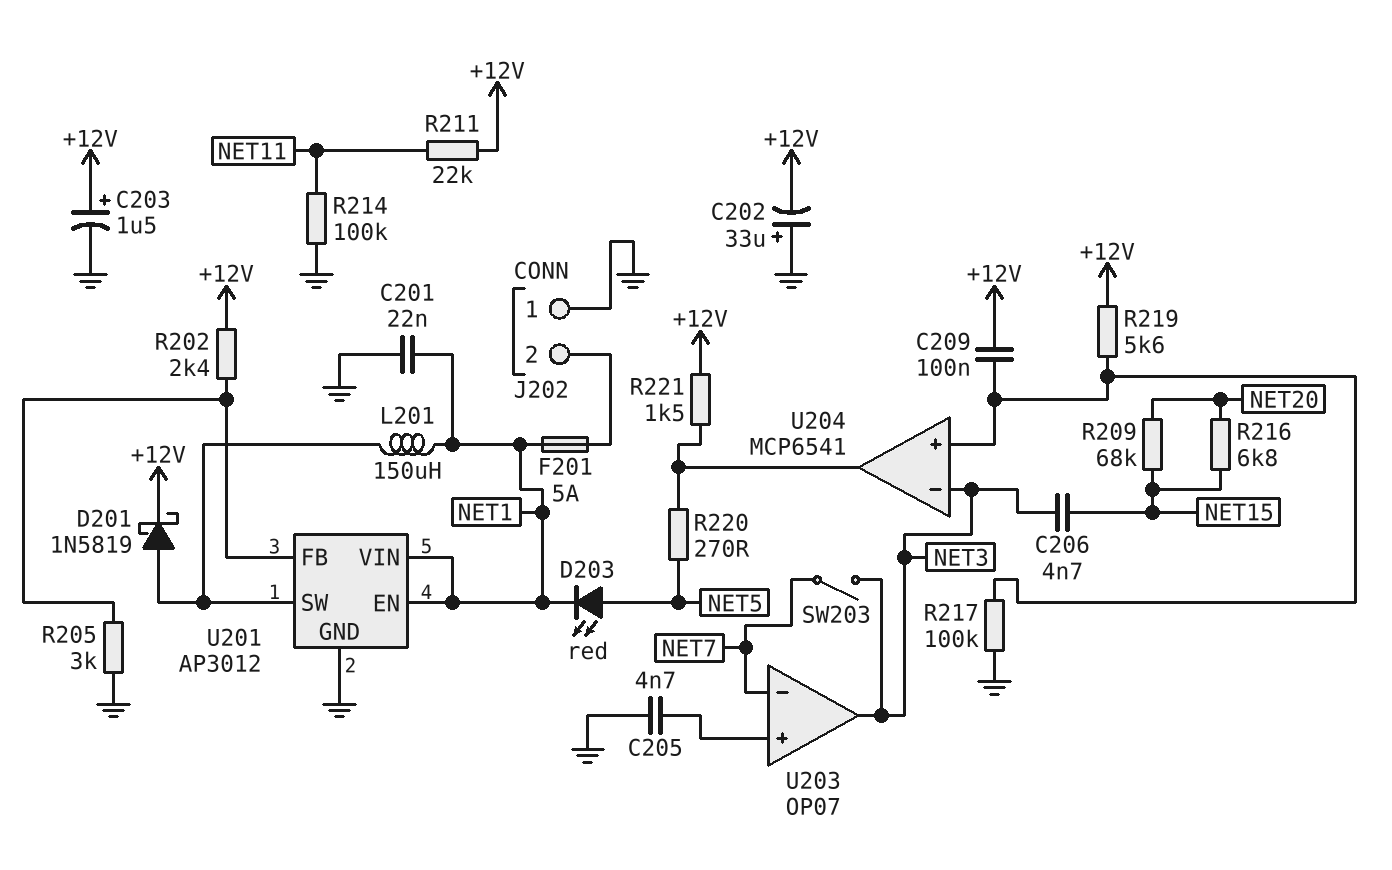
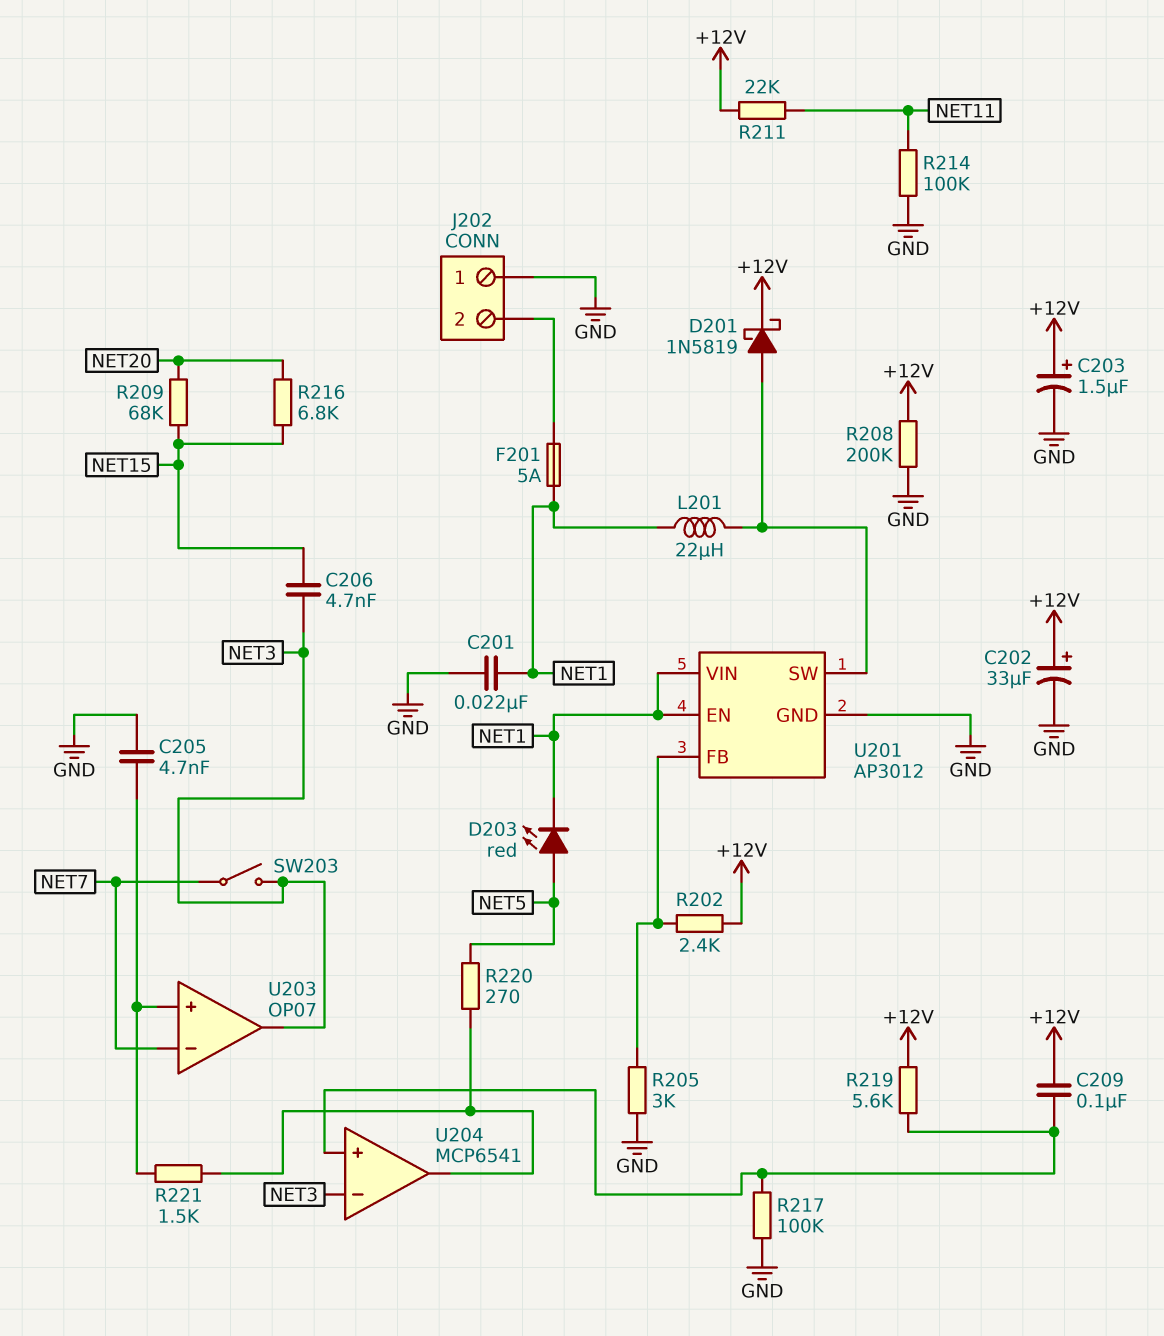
C202: 33uF (plus GND, minus +12V) -> 33uF (plus +12V, minus GND)
L201: 150uH (NET1, U201/SW) -> 22uH (NET1, U201/SW)
R208: none -> 200k (+12V, GND)
R221: 1.5k (+12V, U204/out) -> 1.5k (U203/in+, U204/out)

